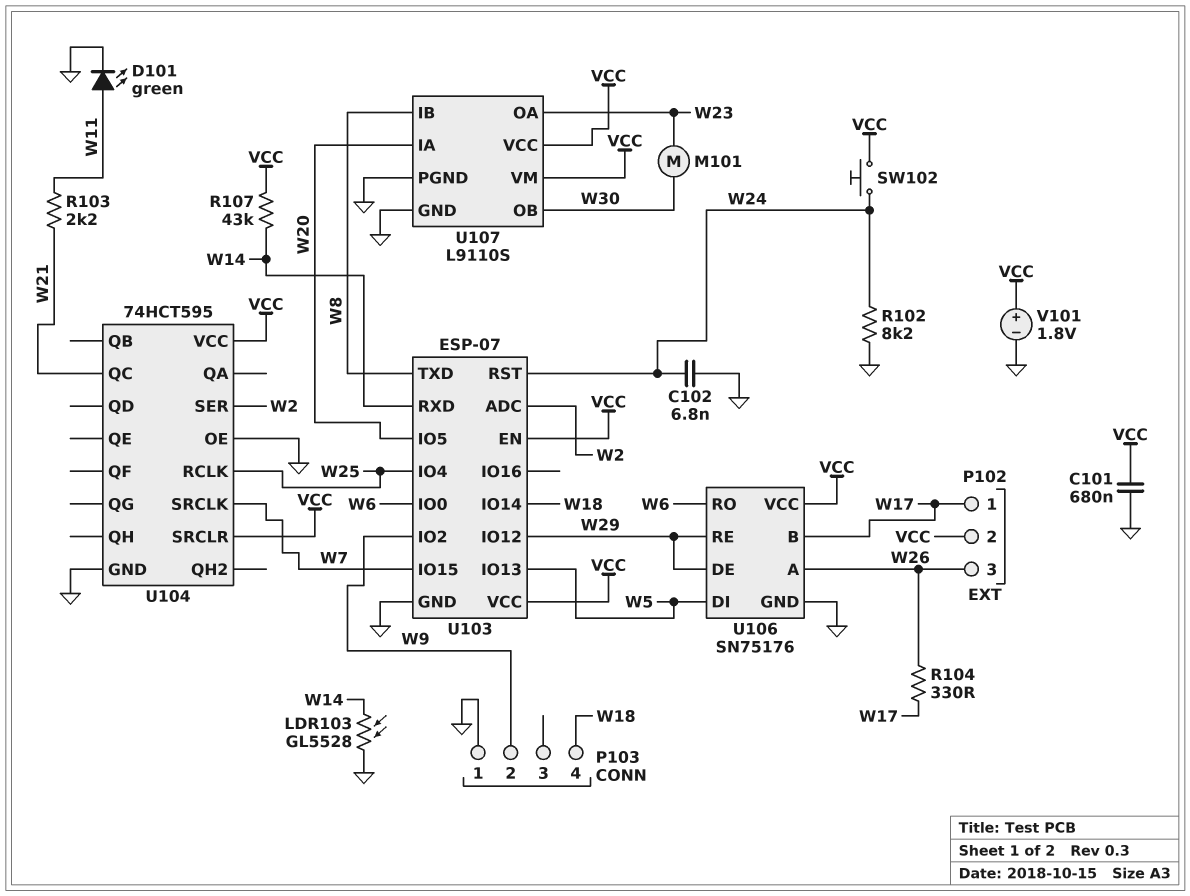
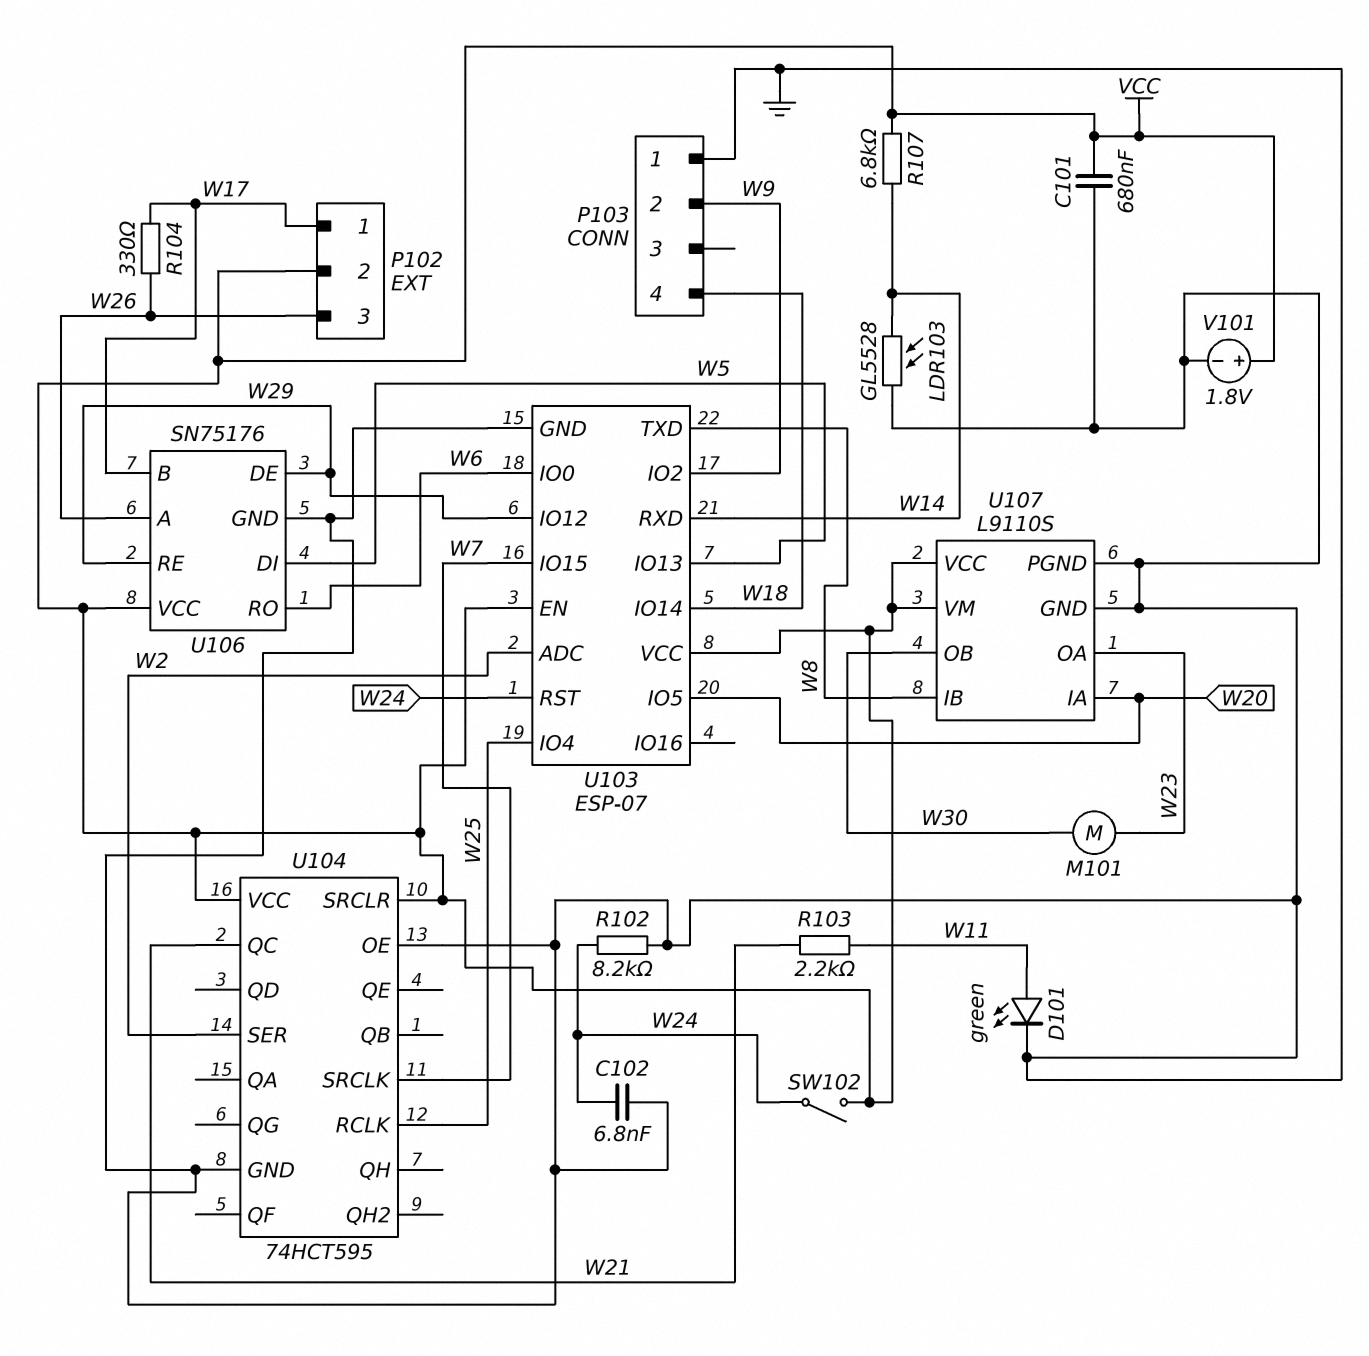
R107: 43k (VCC, W14) -> 6.8k (VCC, W14)
SW102: button (VCC, W24) -> switch (VCC, W24)

